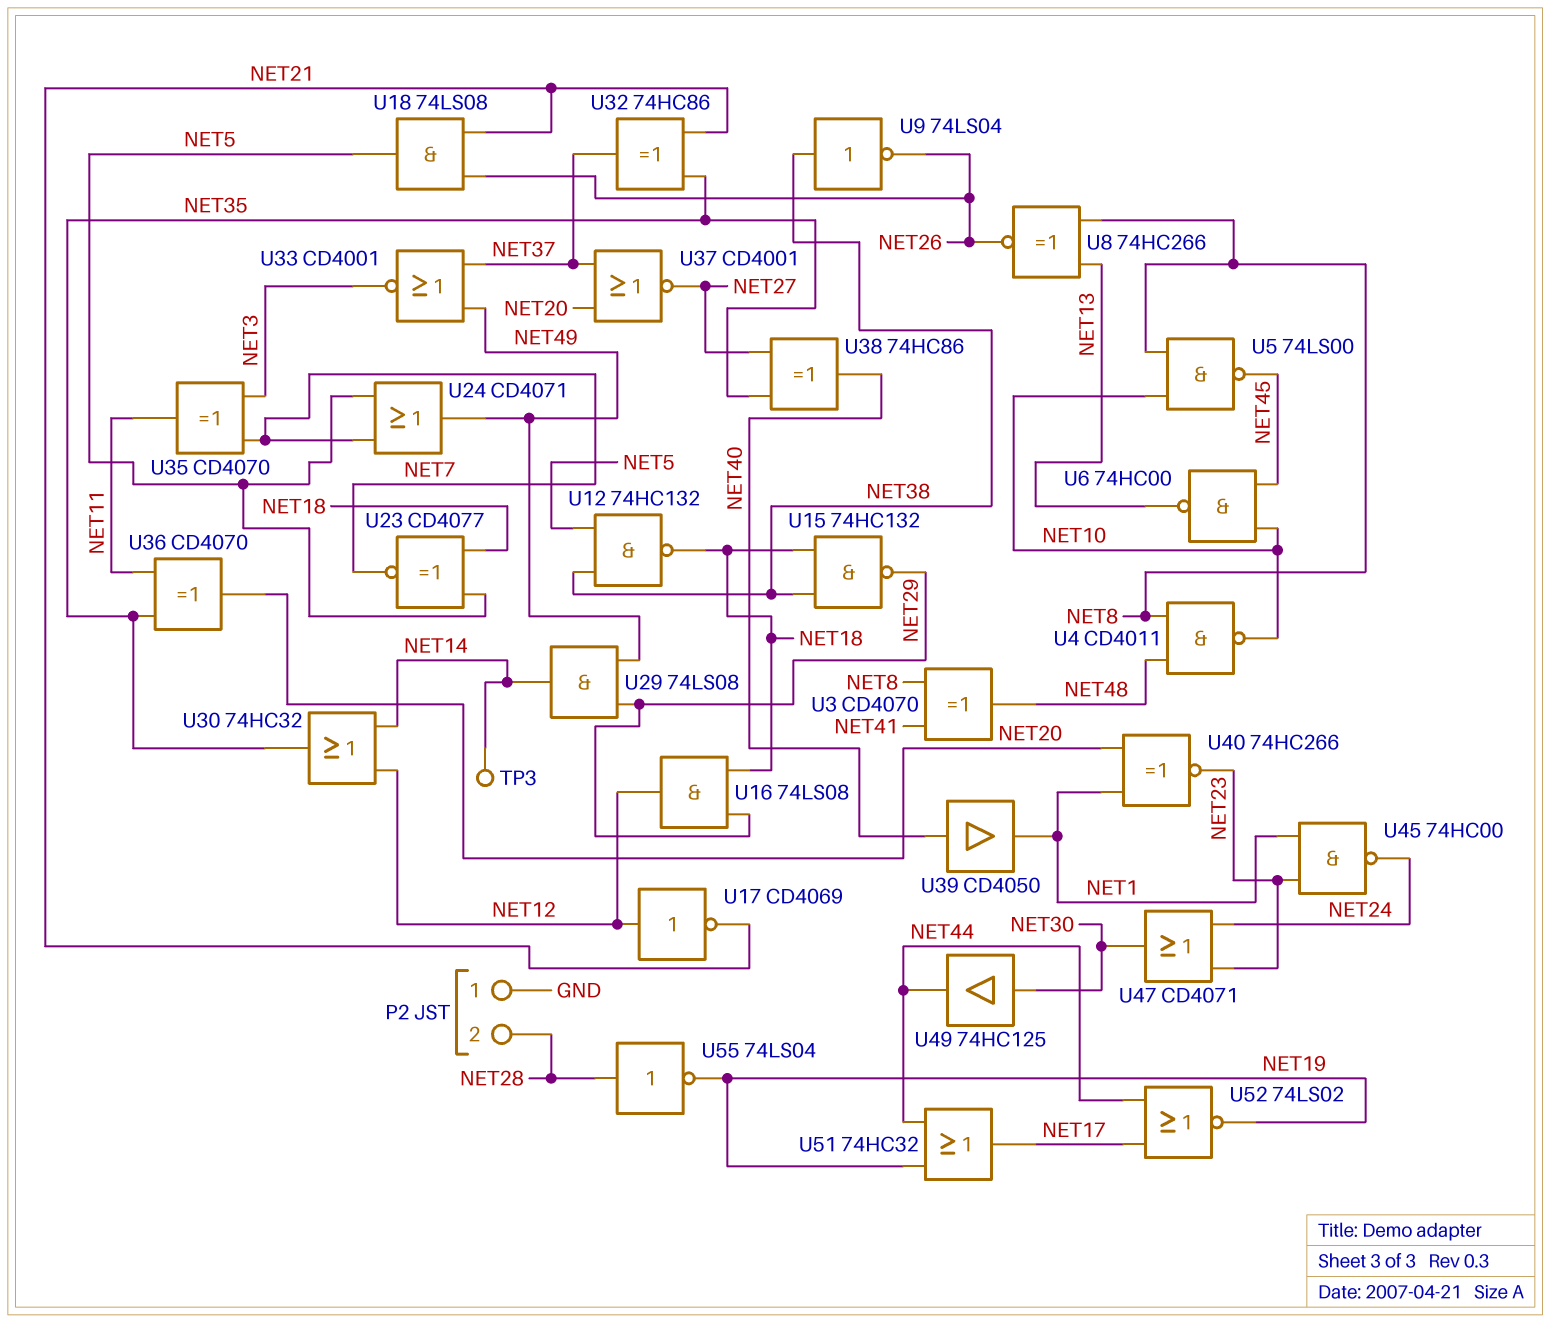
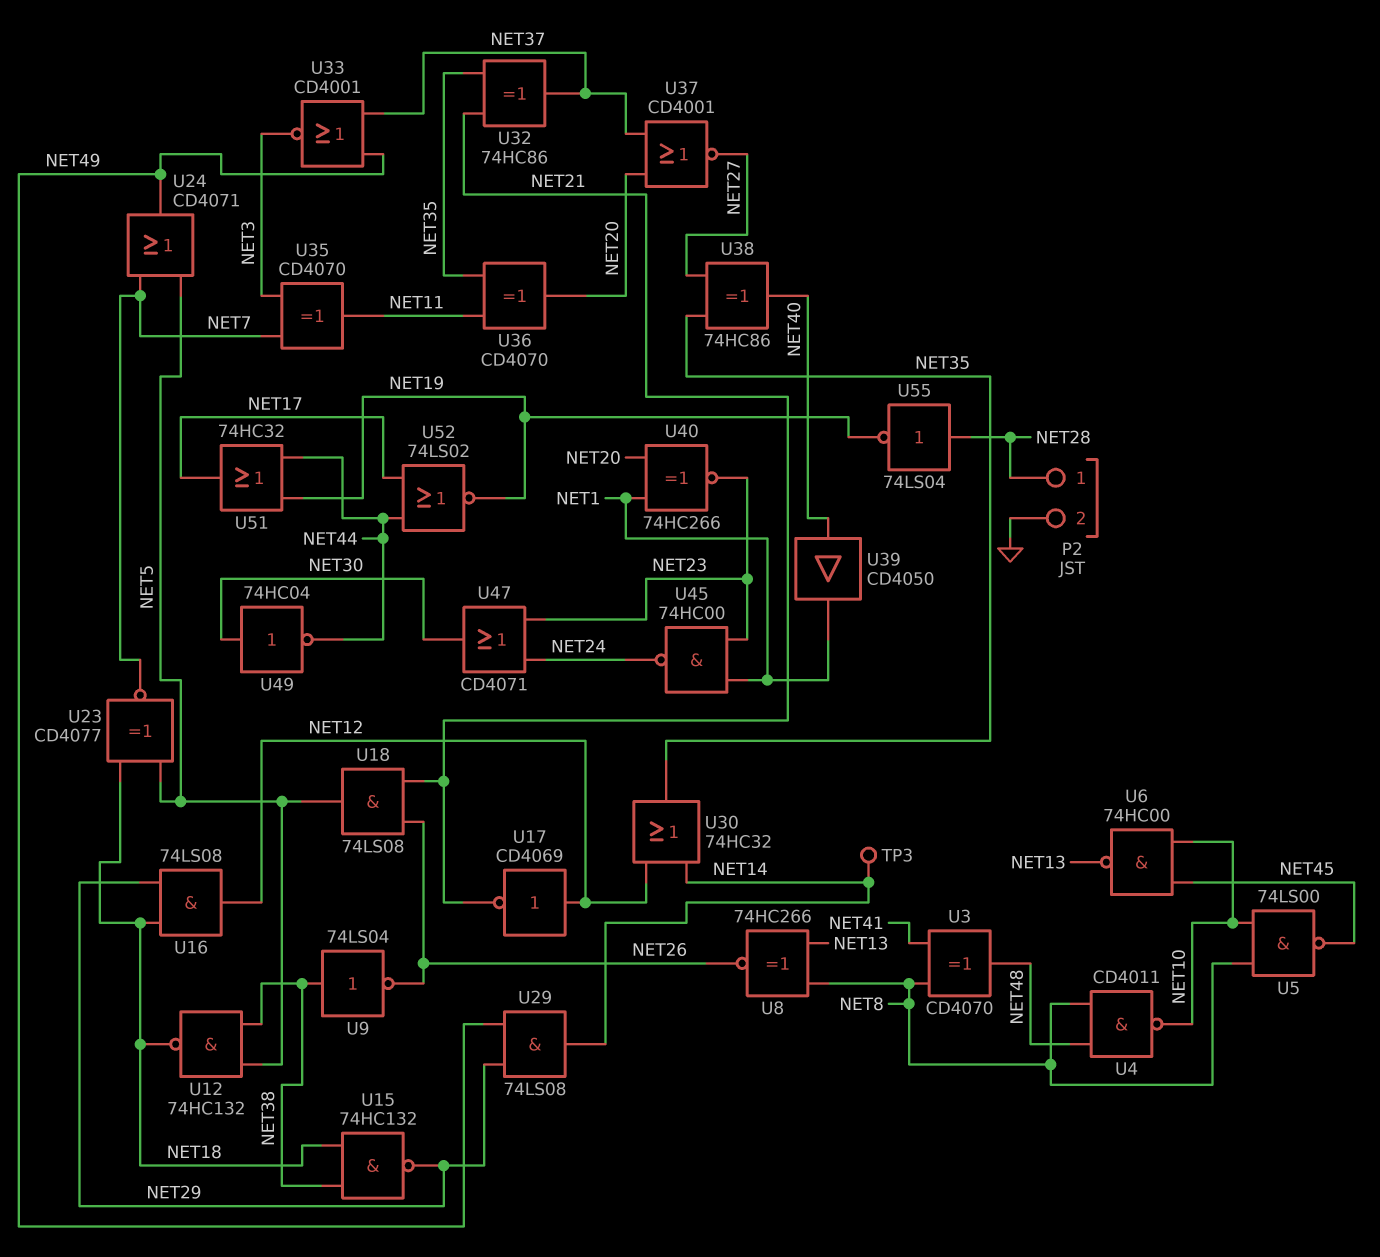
P2 pin 1: GND -> NET28
P2 pin 2: NET28 -> GND
U49: buffer 74HC125 (in NET30, out NET44) -> NOT 74HC04 (in NET30, out NET44)

